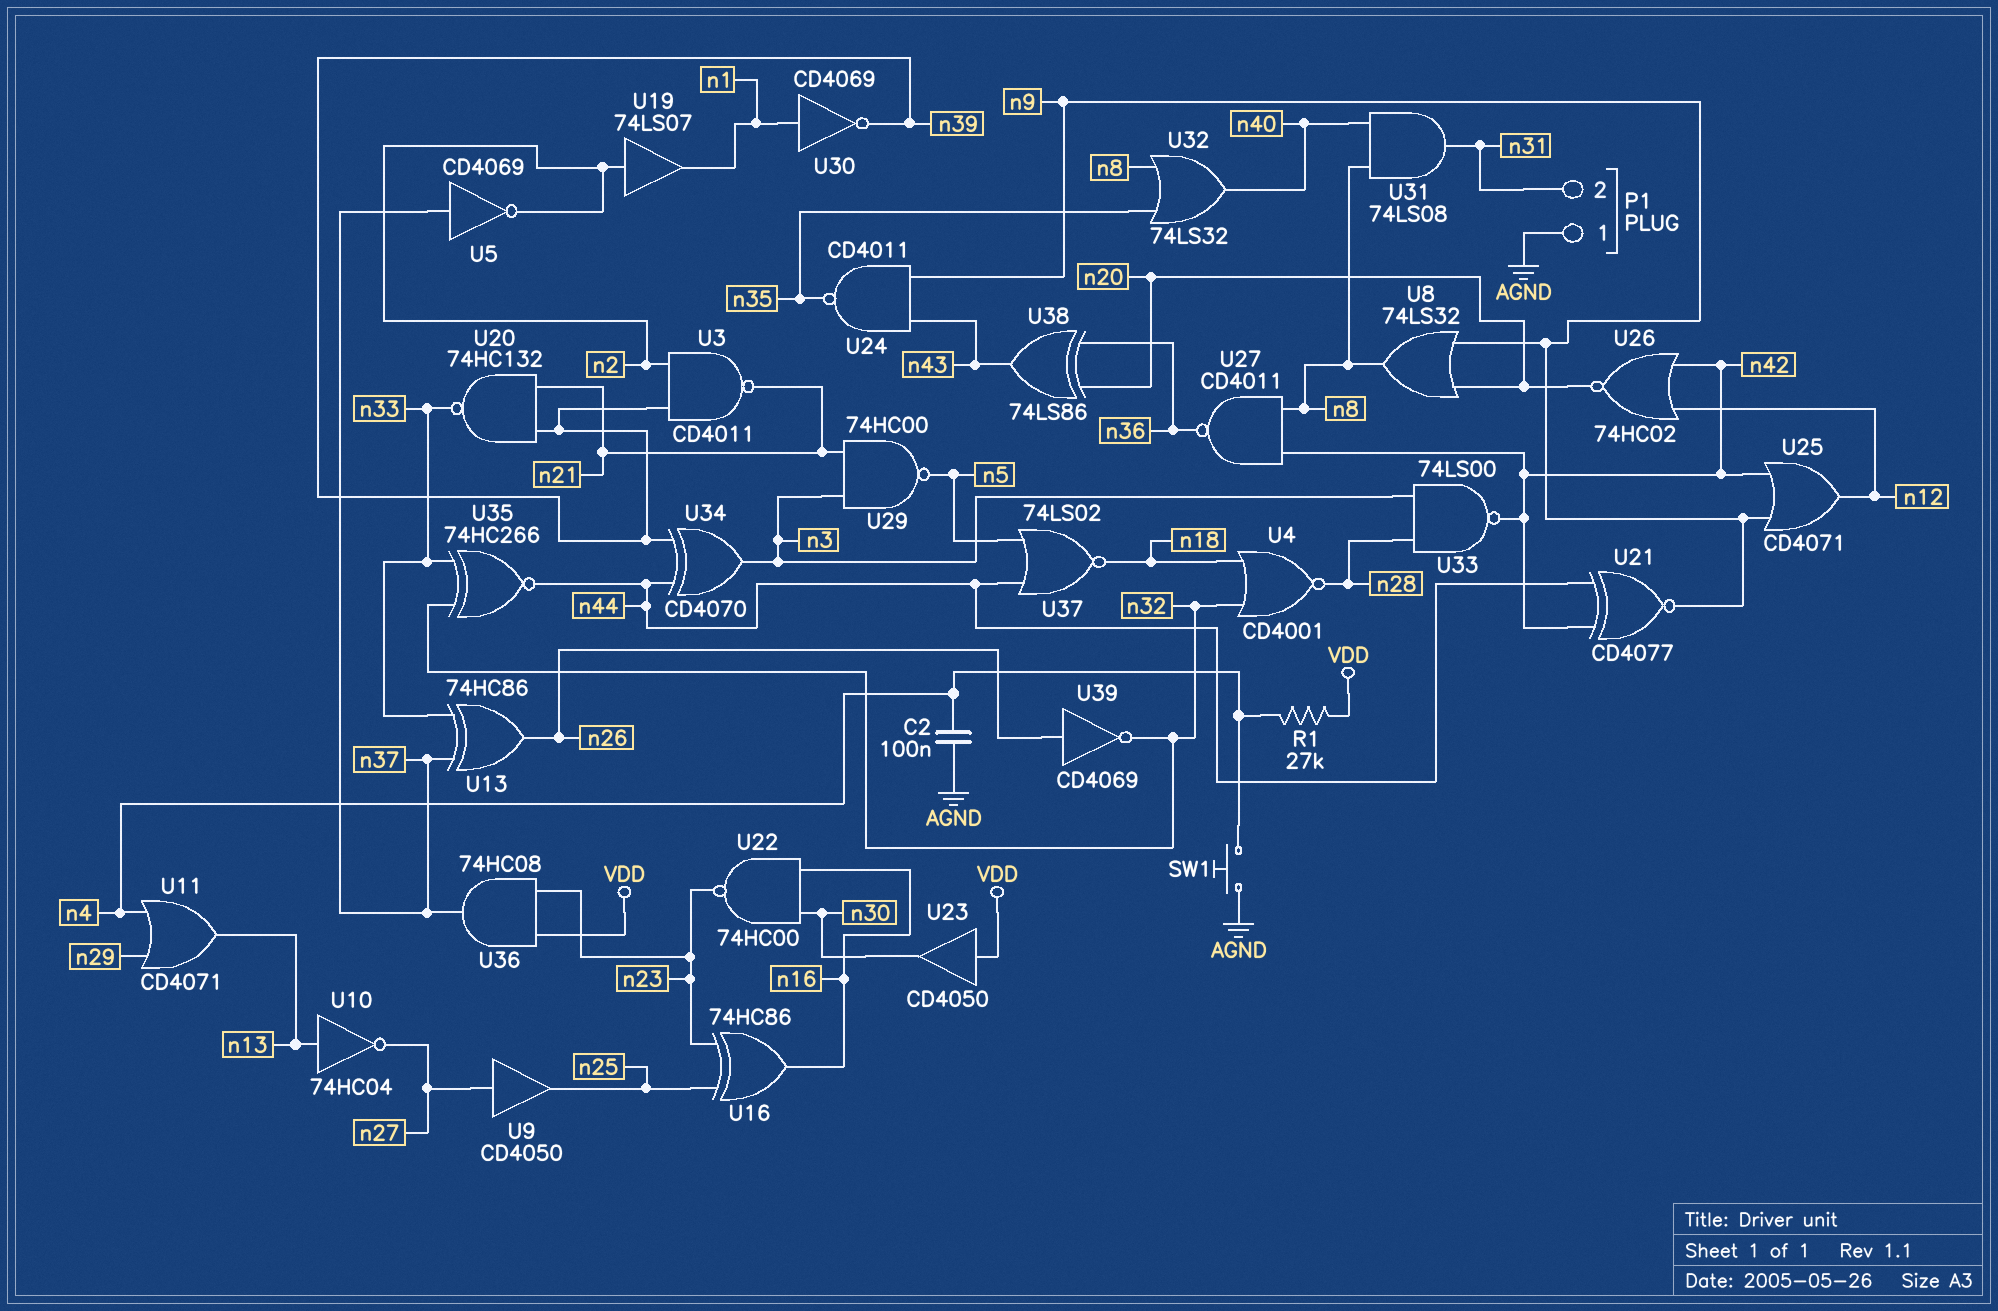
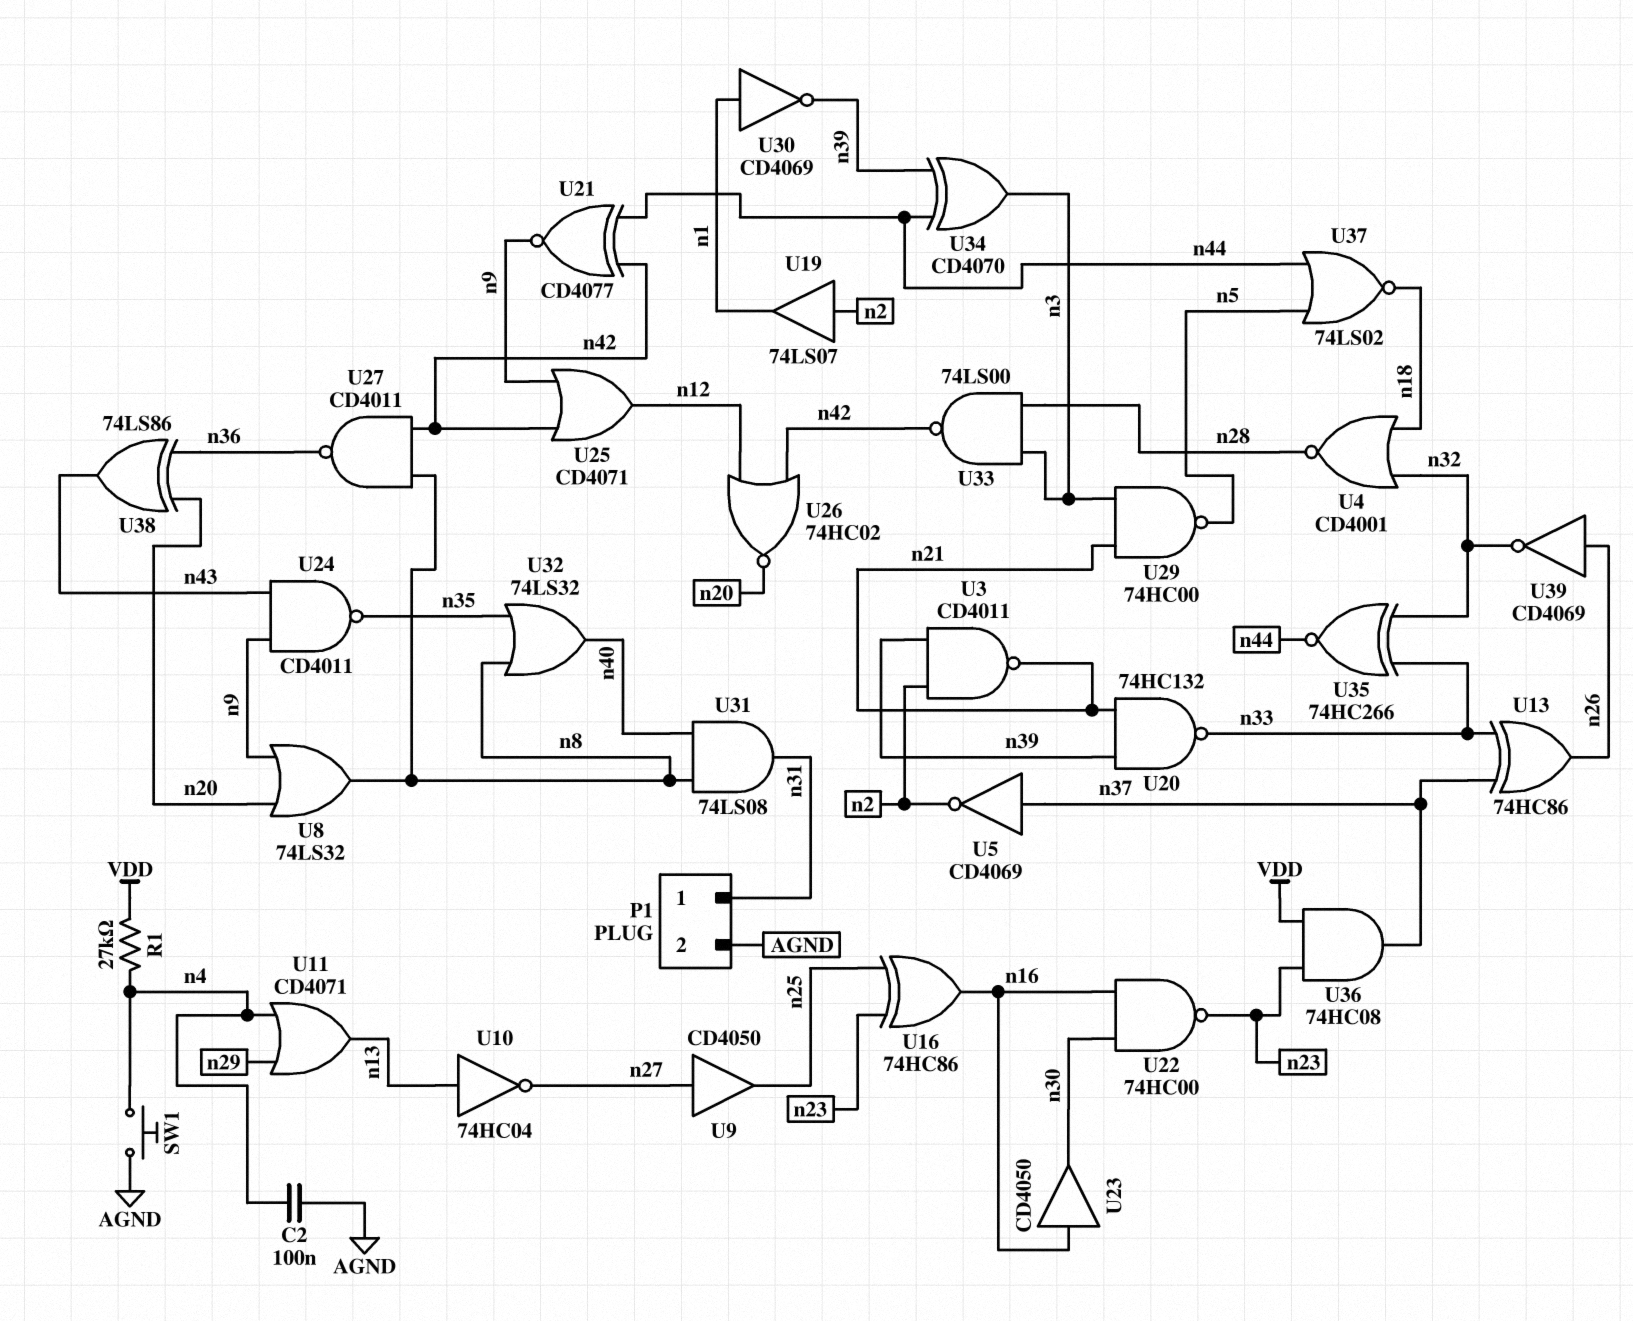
P1 pin 1: AGND -> n31
P1 pin 2: n31 -> AGND
U23: buffer CD4050 (in VDD, out n30) -> buffer CD4050 (in n16, out n30)

